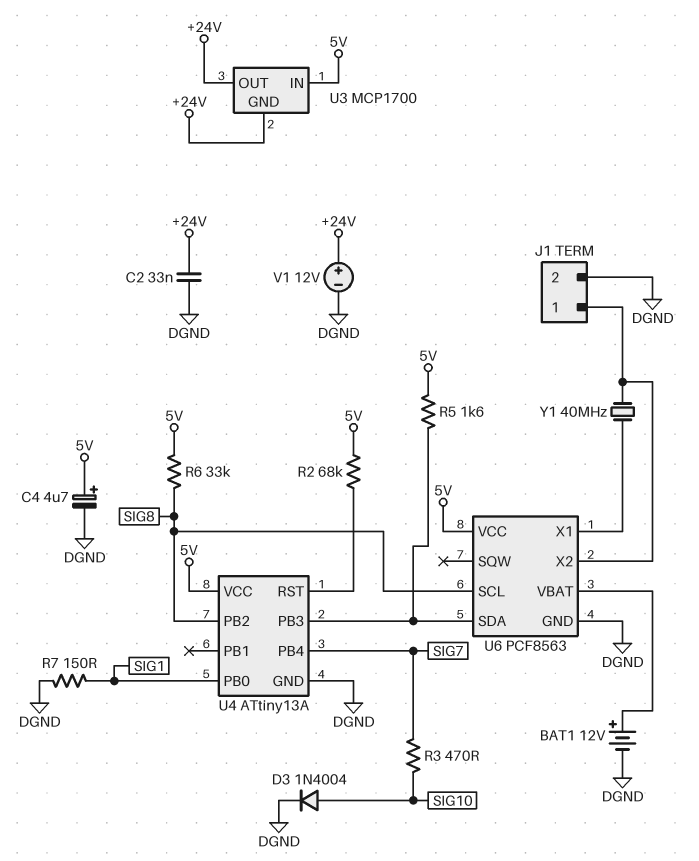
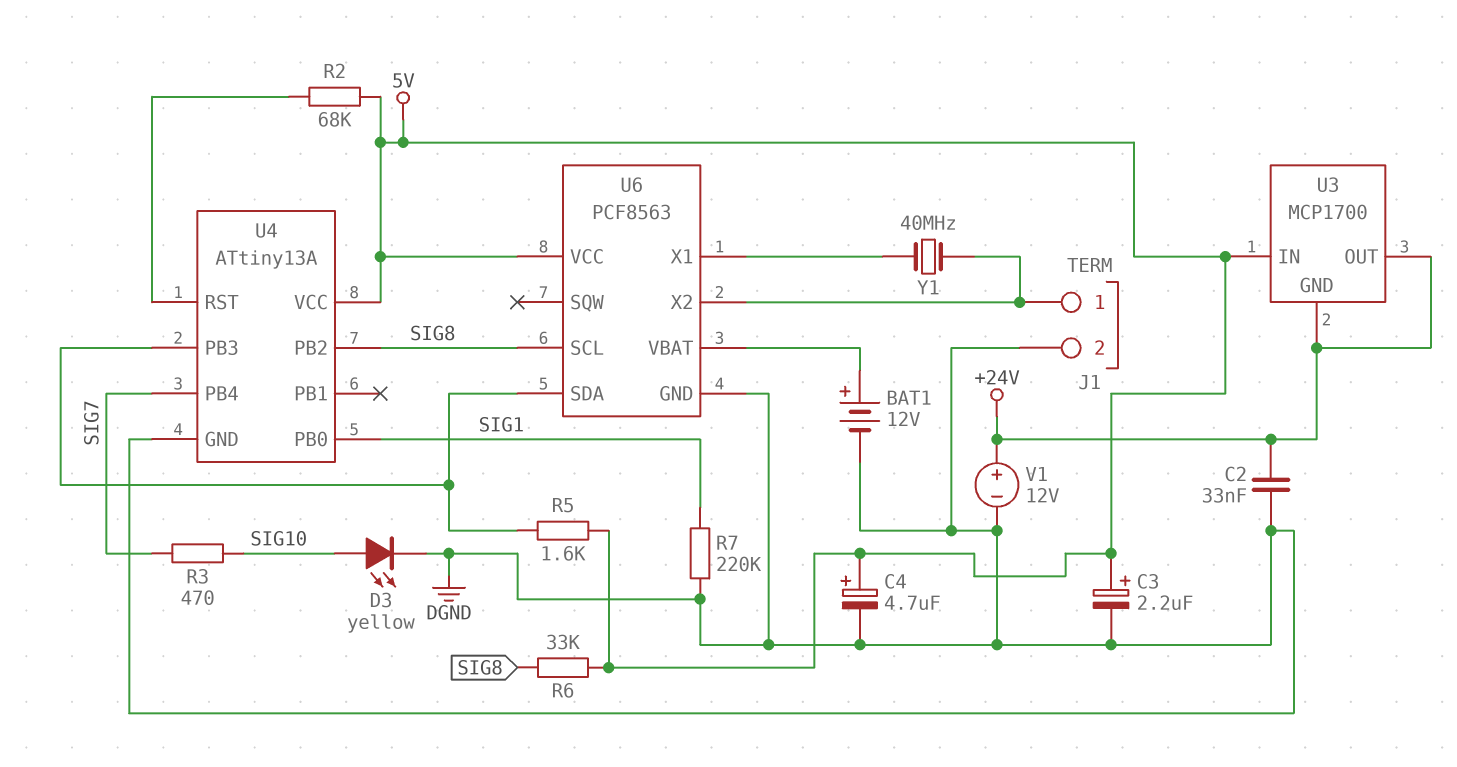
C3: none -> 2.2uF (plus 5V, minus DGND)
D3: diode 1N4004 (A SIG10, K DGND) -> LED yellow (A SIG10, K DGND)
R7: 150 (DGND, SIG1) -> 220k (DGND, SIG1)

